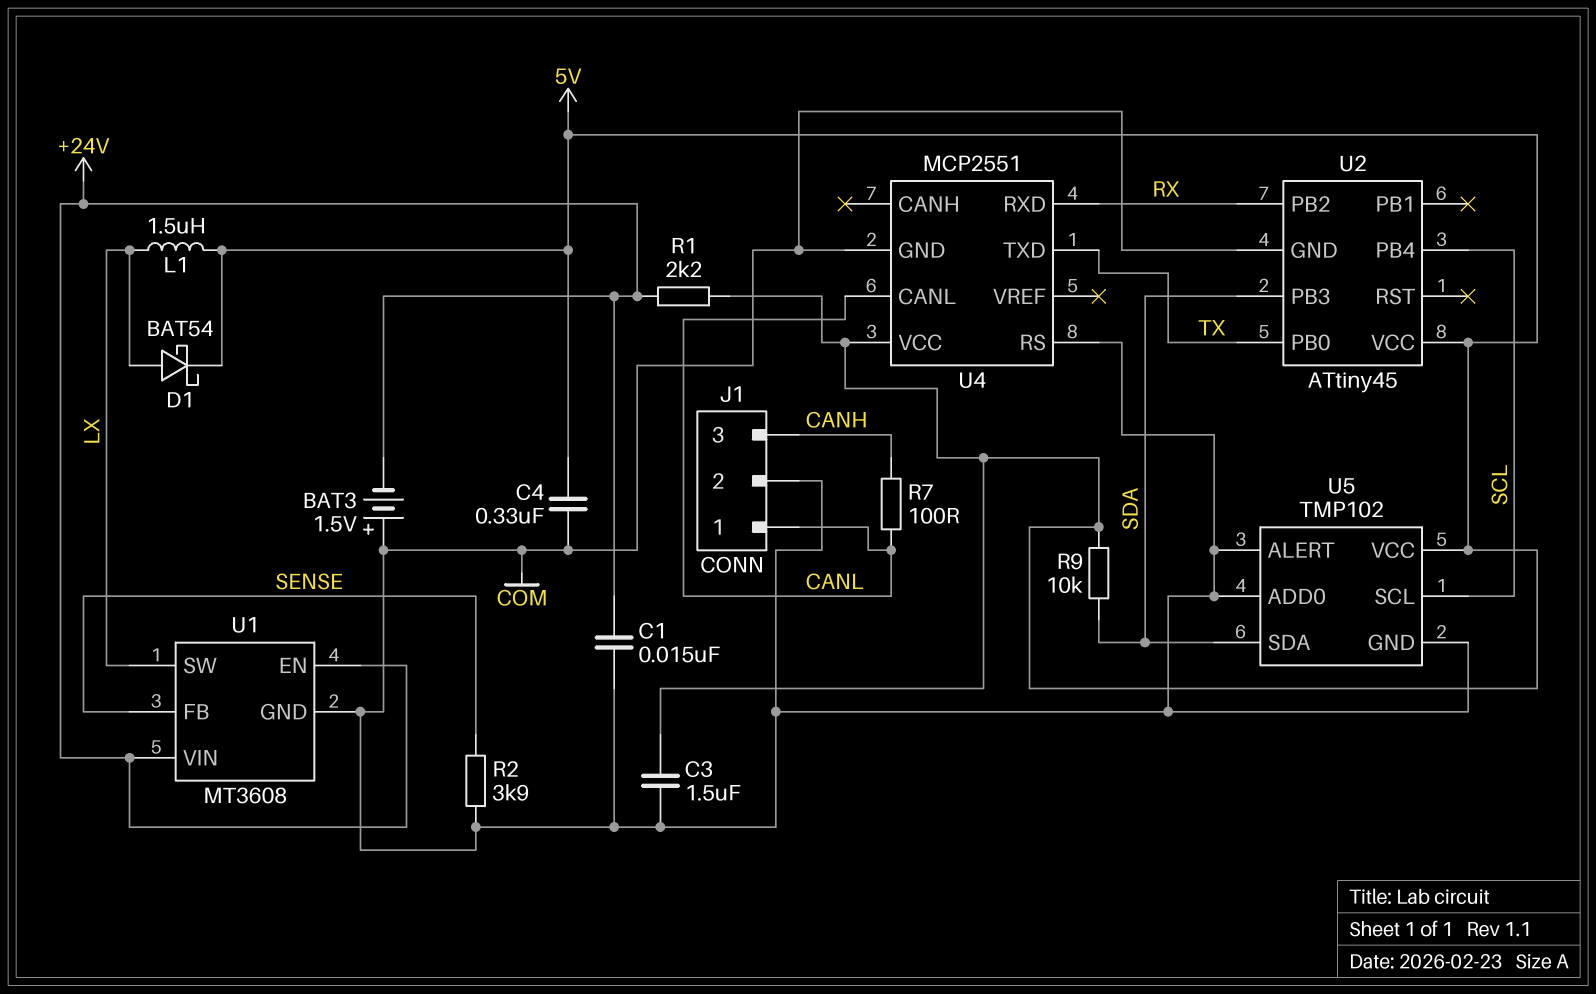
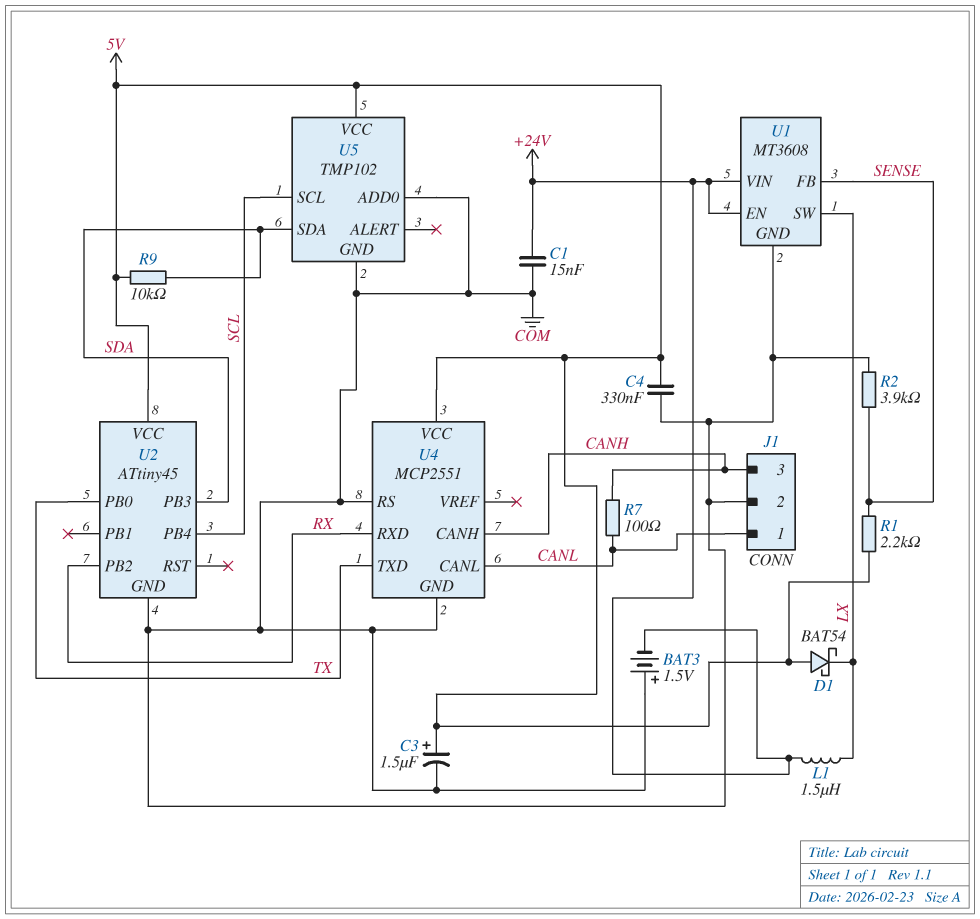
C3: 1.5uF (5V, COM) -> 1.5uF (plus 5V, minus COM)
D1: schottky BAT54 (A LX, K 5V) -> schottky BAT54 (A 5V, K LX)
L1: 1.5uH (5V, LX) -> 1.5uH (+24V, LX)
R1: 2.2k (+24V, 5V) -> 2.2k (5V, SENSE)
U4 pin CANH: none -> CANH
U5 pin ALERT: COM -> none

